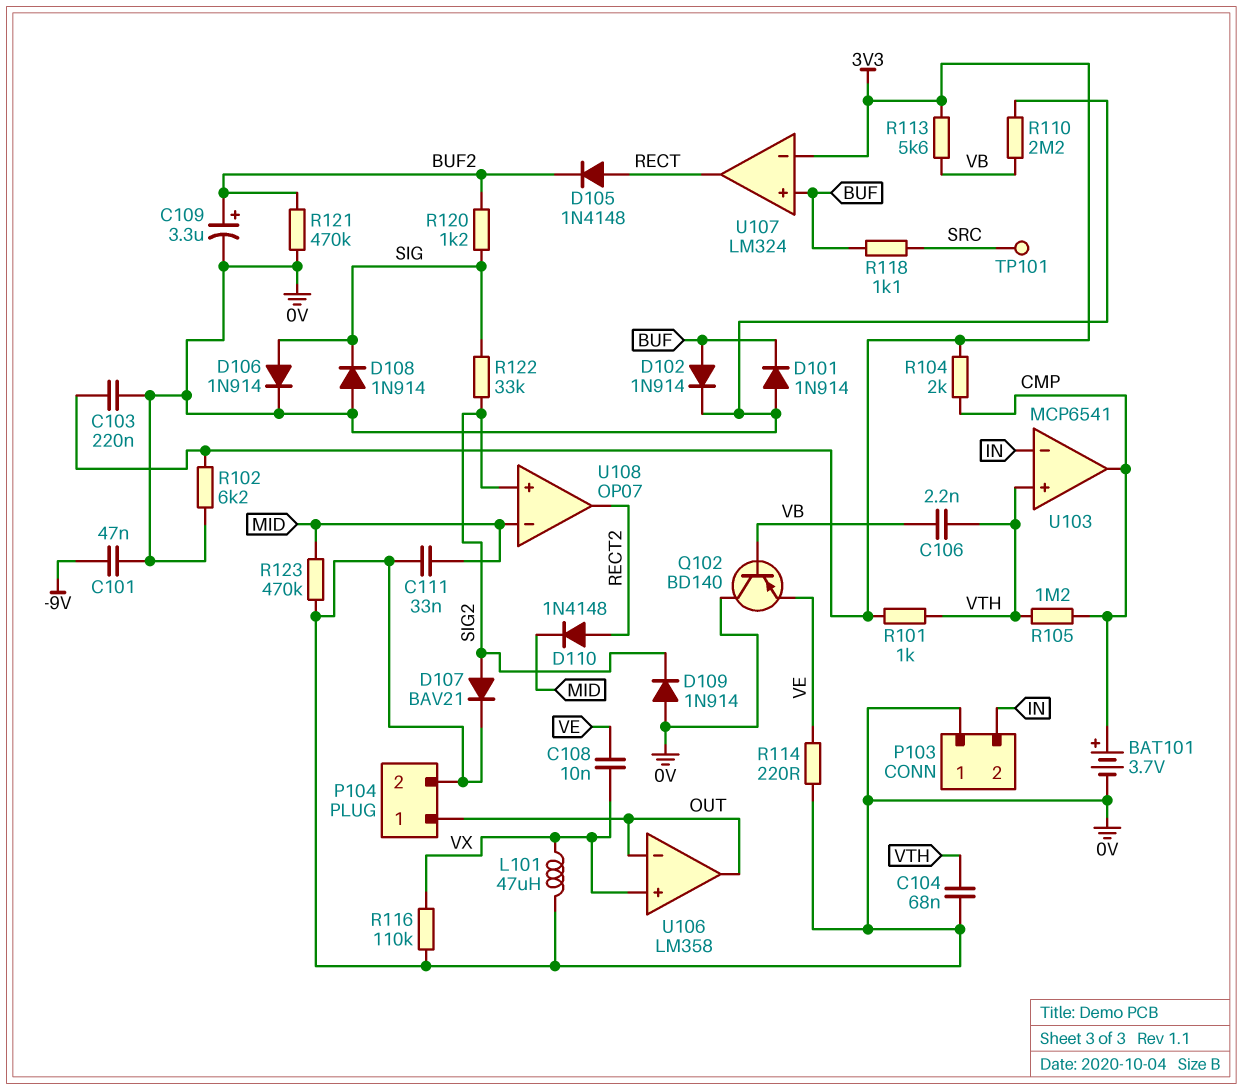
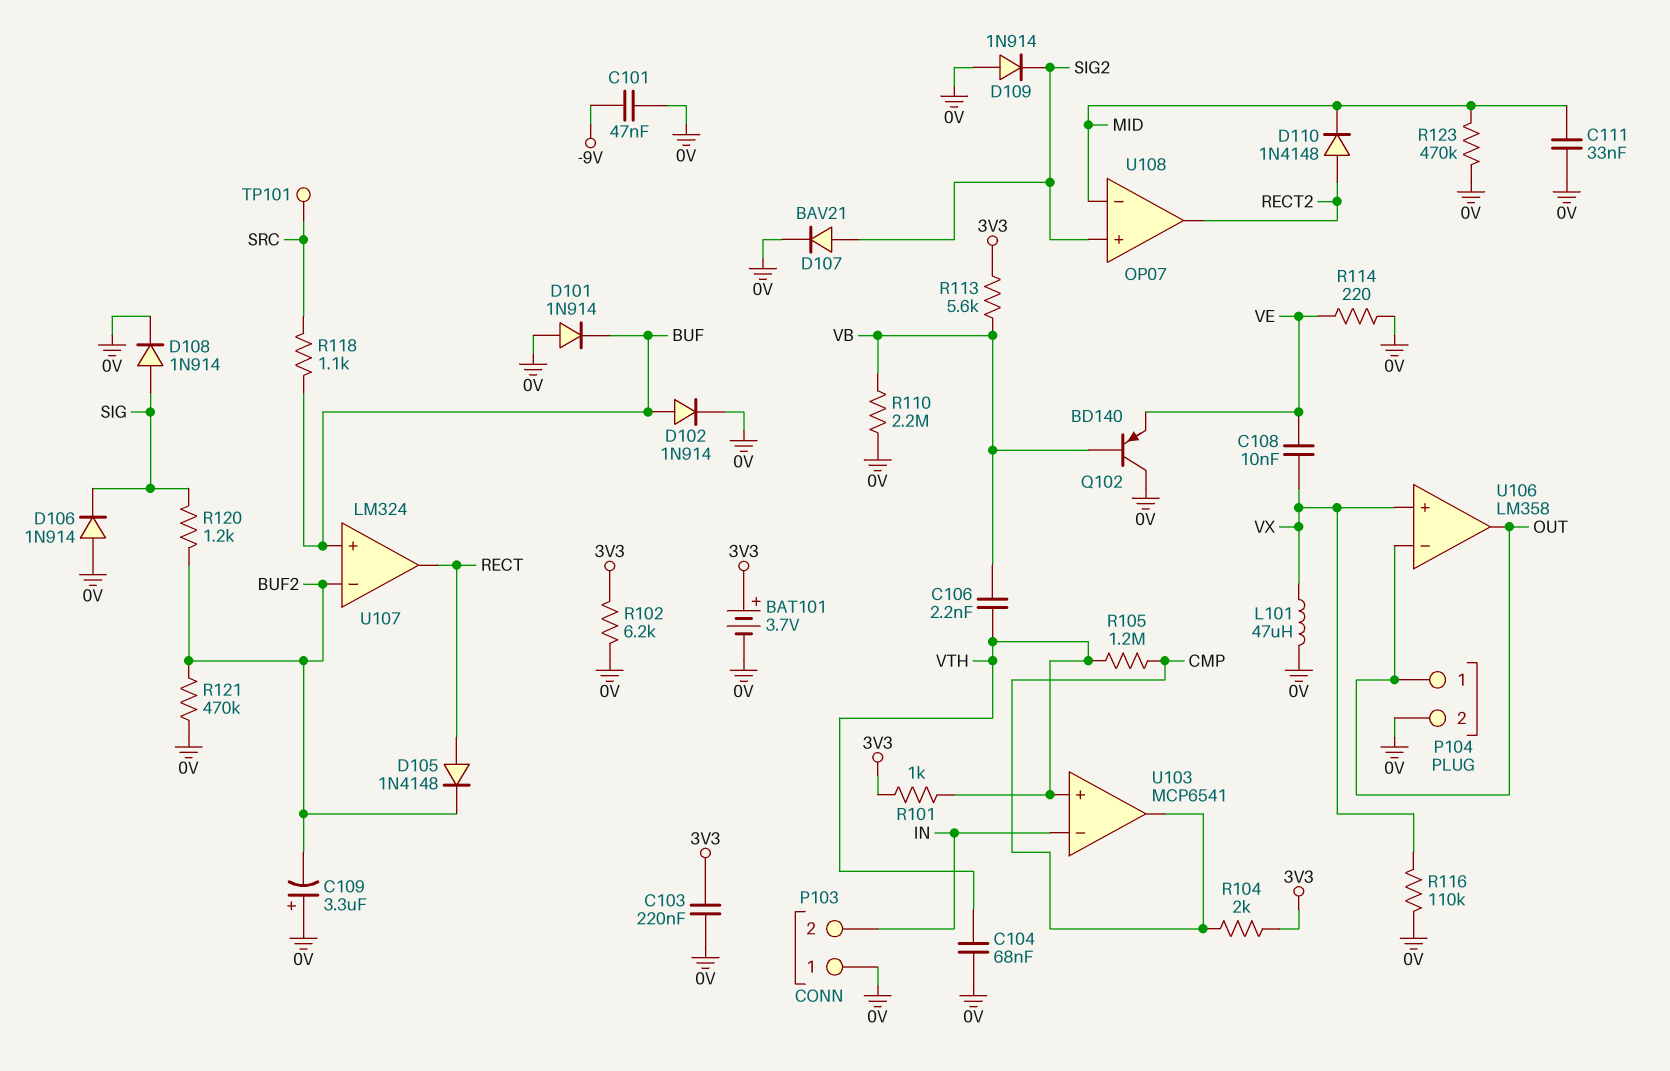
BAT101: 3.7V (plus CMP, minus 0V) -> 3.7V (plus 3V3, minus 0V)
C109: 3.3uF (plus BUF2, minus 0V) -> 3.3uF (plus 0V, minus BUF2)
D106: diode 1N914 (A SIG, K 0V) -> diode 1N914 (A 0V, K SIG)
D108: diode 1N914 (A 0V, K SIG) -> diode 1N914 (A SIG, K 0V)
R122: 33k (SIG, SIG2) -> none
U107 pin in-: 3V3 -> BUF2

